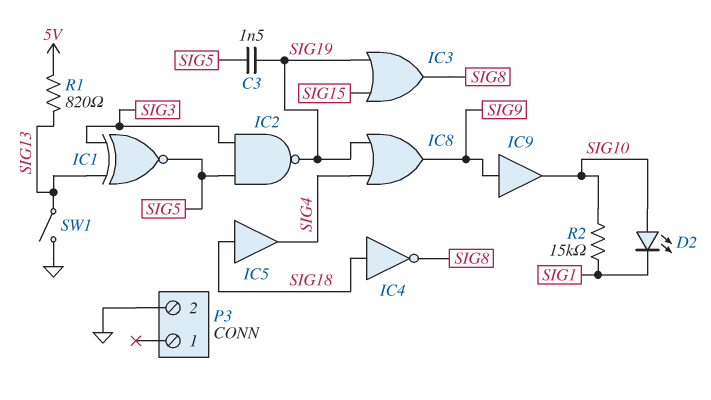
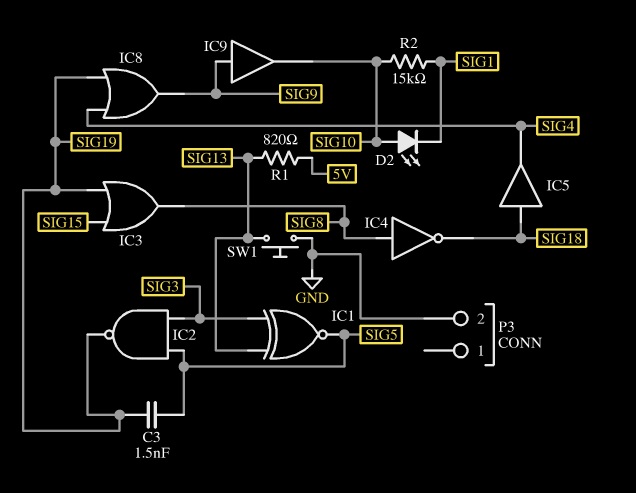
IC4: NOT (in SIG18, out SIG8) -> NOT (in SIG8, out SIG18)
SW1: switch (GND, SIG13) -> button (GND, SIG13)

